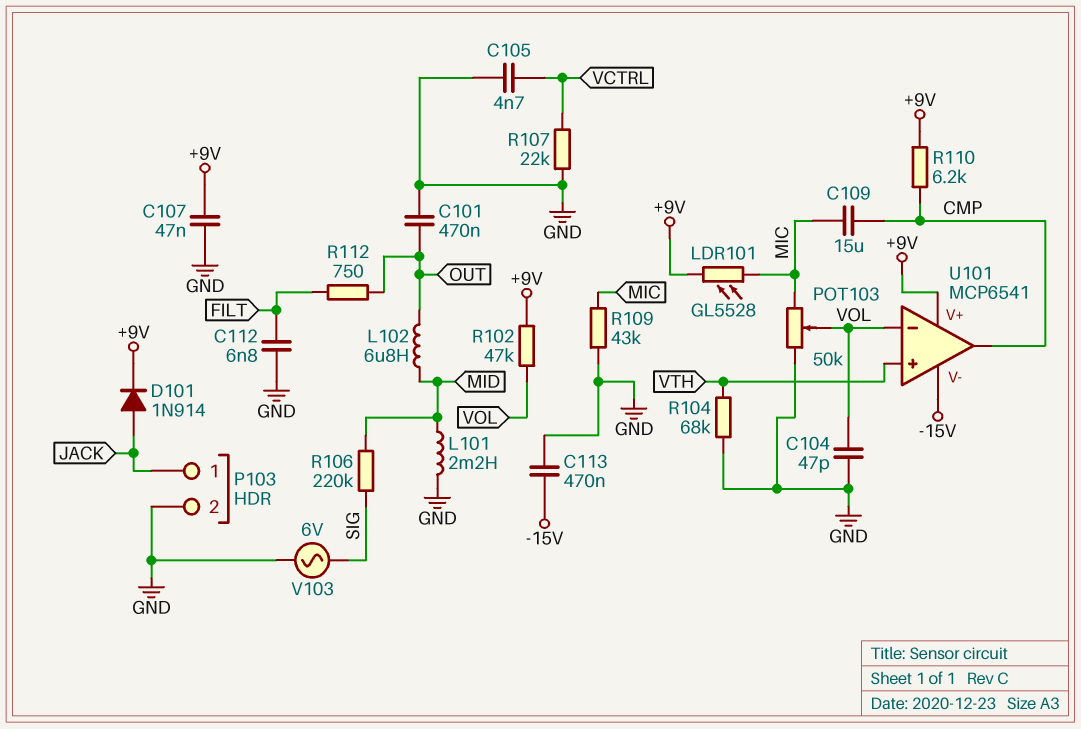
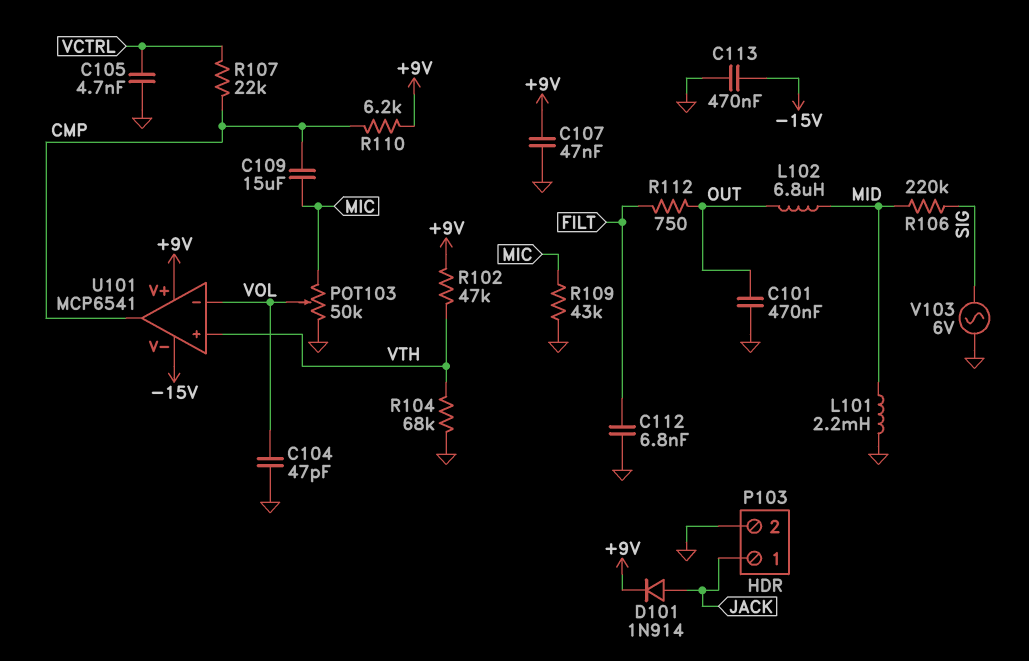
LDR101: GL5528 (+9V, MIC) -> none
R102: 47k (+9V, VOL) -> 47k (+9V, VTH)
R107: 22k (GND, VCTRL) -> 22k (CMP, VCTRL)

